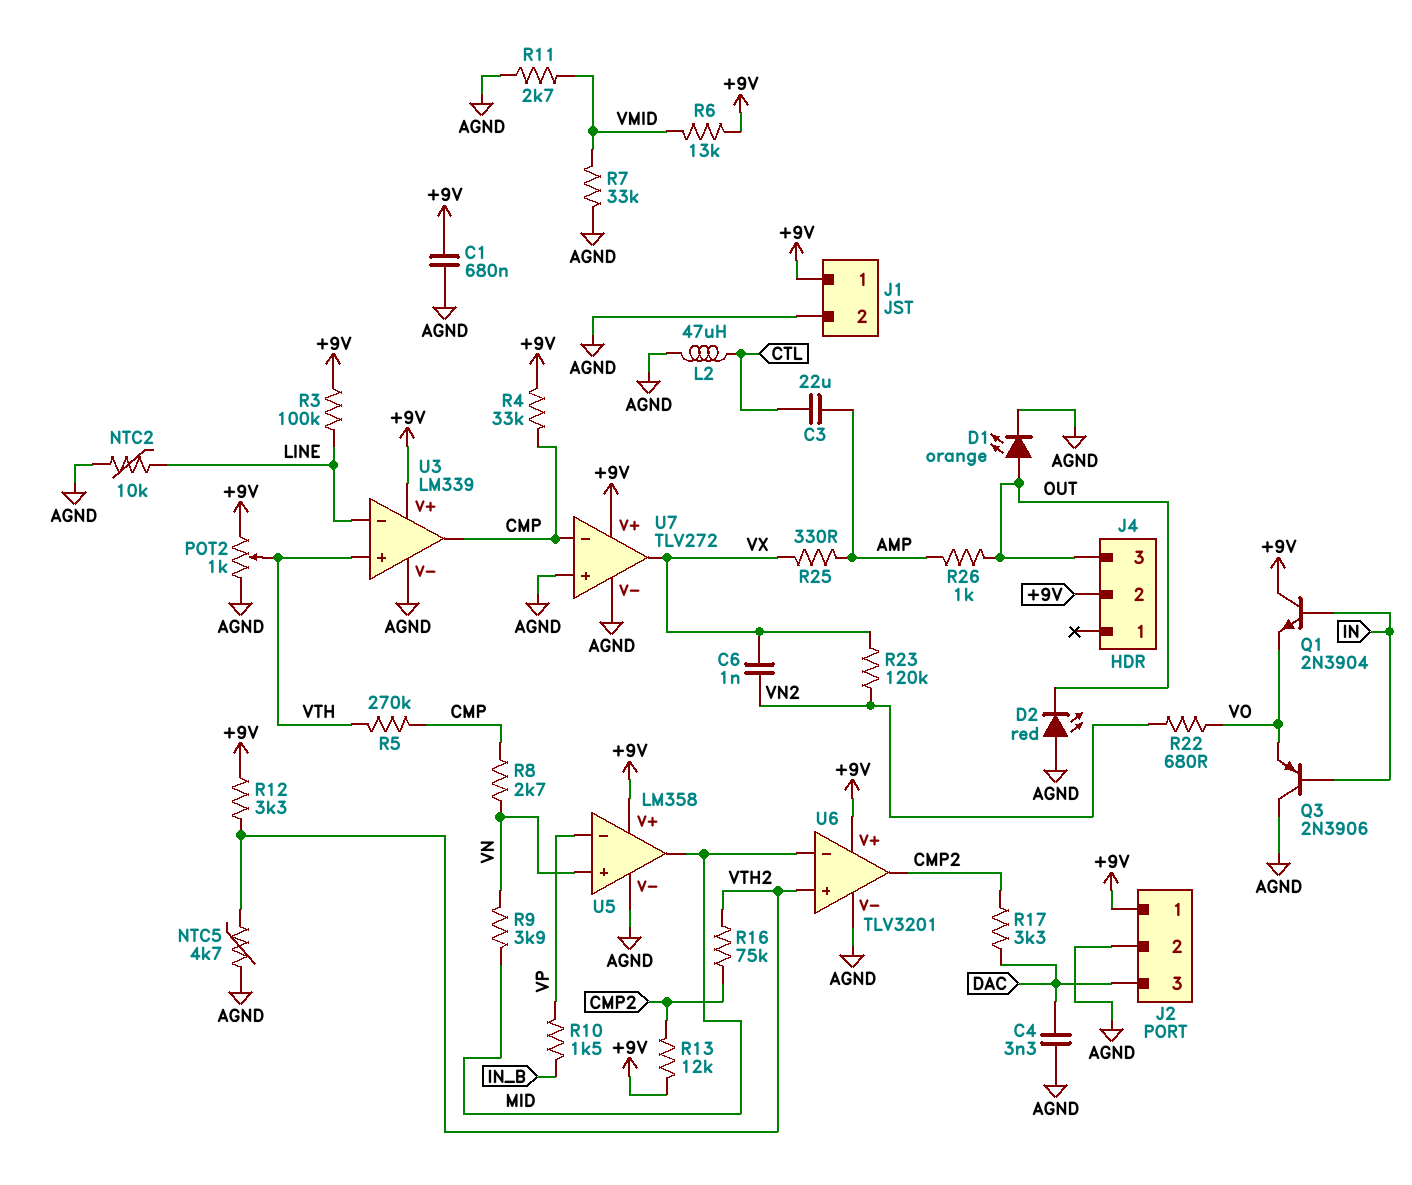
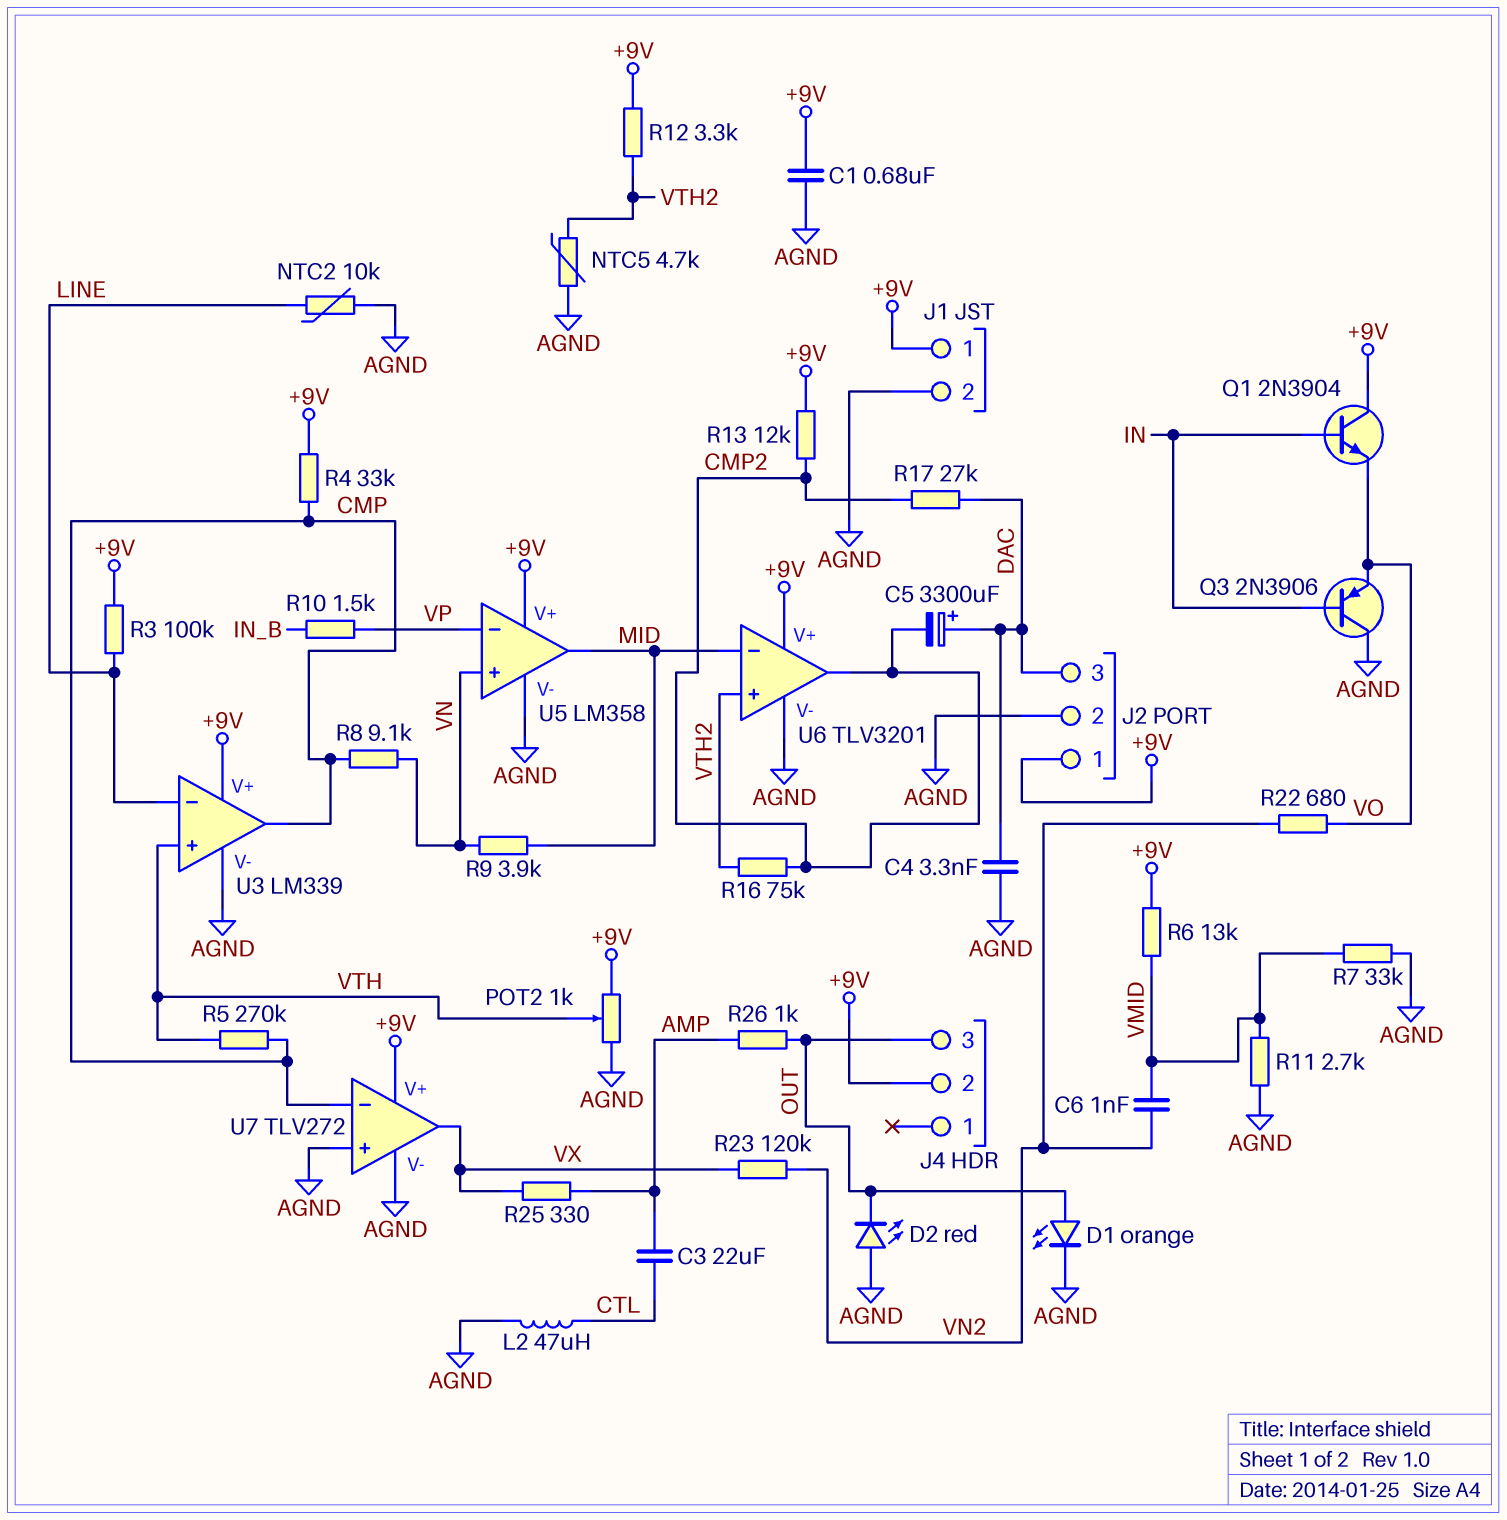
C5: none -> 3300uF (plus DAC, minus CMP2)
C6: 1nF (VN2, VX) -> 1nF (VMID, VN2)
R8: 2.7k (CMP, VN) -> 9.1k (CMP, VN)
R17: 3.3k (CMP2, DAC) -> 27k (CMP2, DAC)

